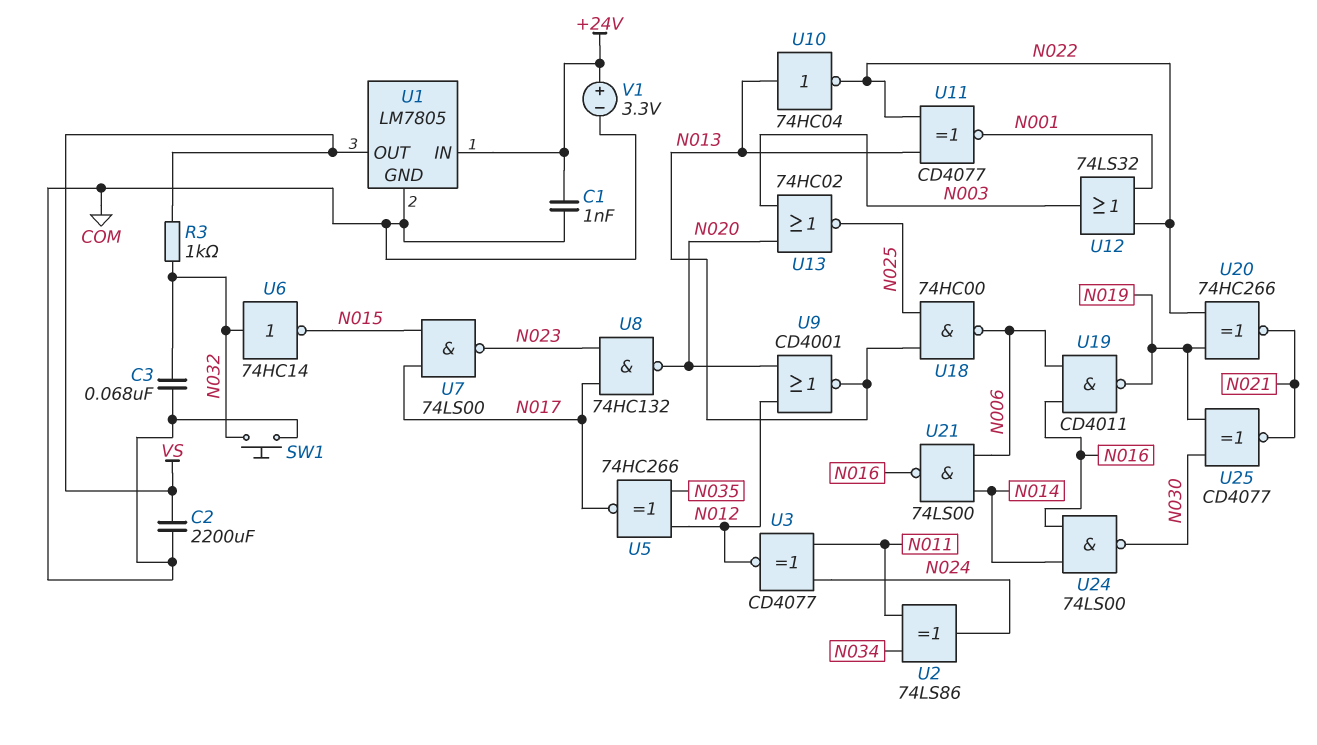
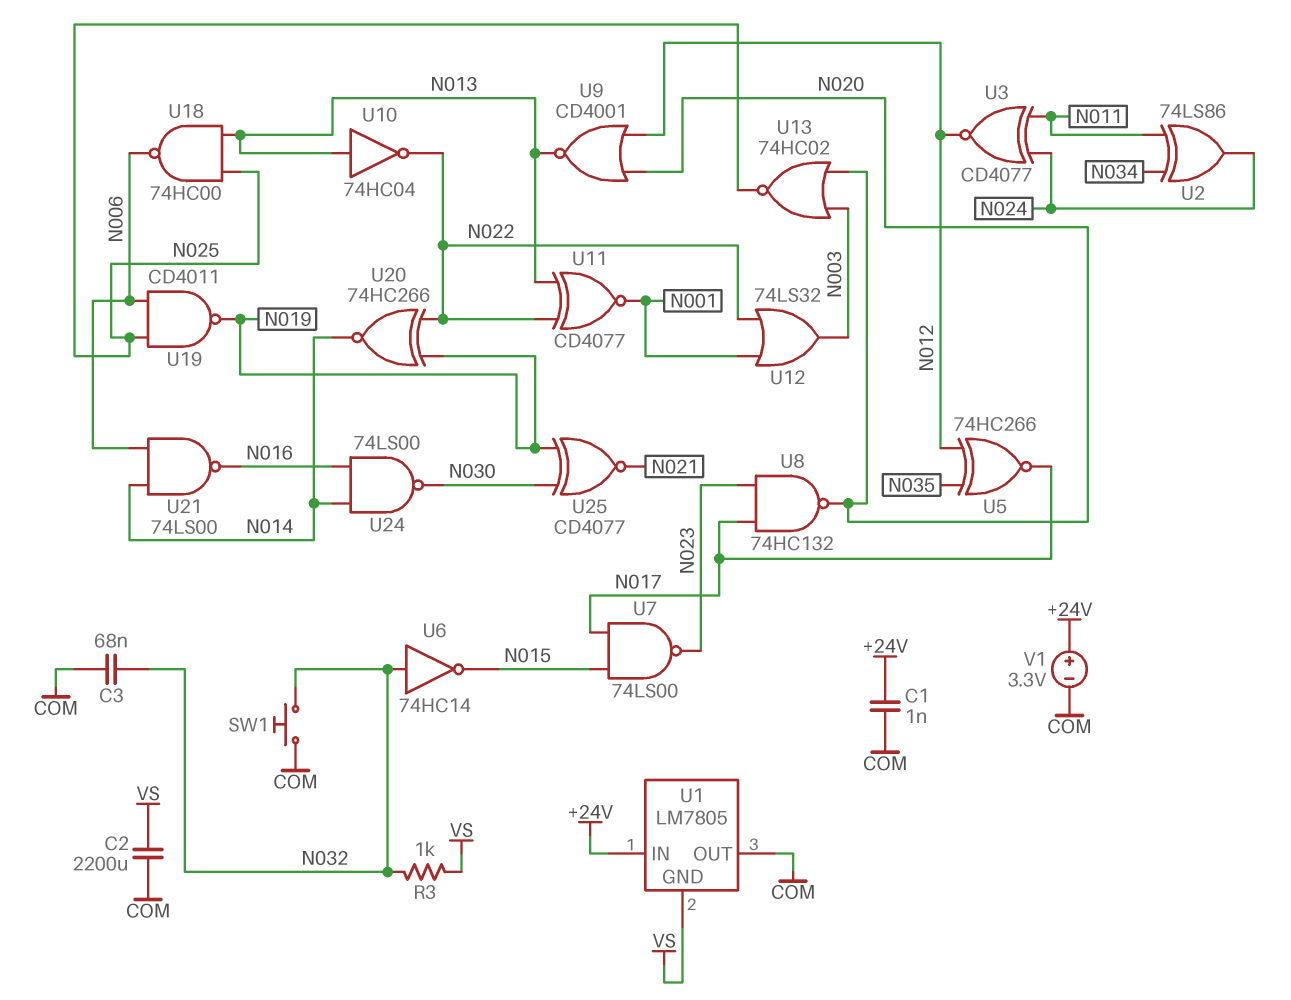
U1 pin GND: COM -> VS
U1 pin OUT: VS -> COM
U19: NAND CD4011 (in N006, in N016, out N019) -> NAND CD4011 (in N006, in N025, out N019)
U20: XNOR 74HC266 (in N019, in N022, out N021) -> XNOR 74HC266 (in N019, in N022, out N014)

